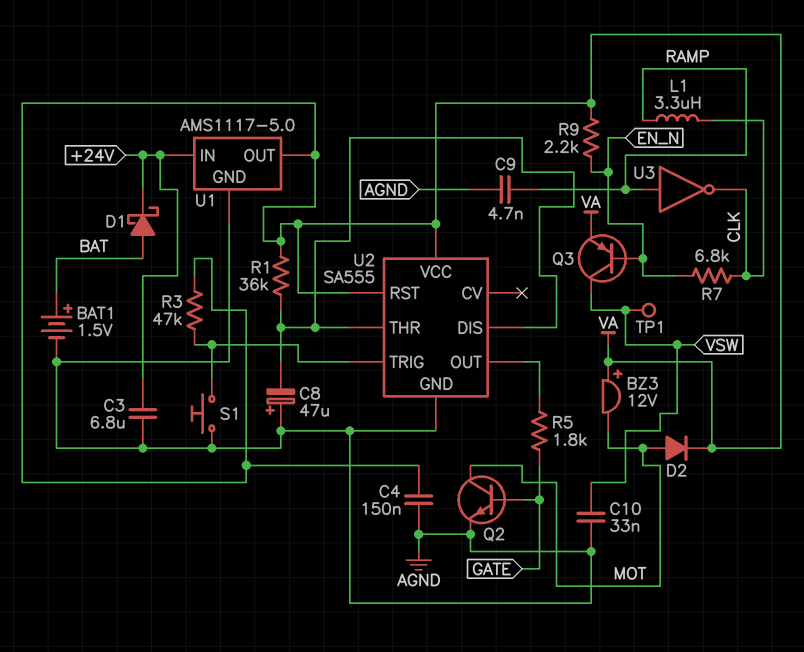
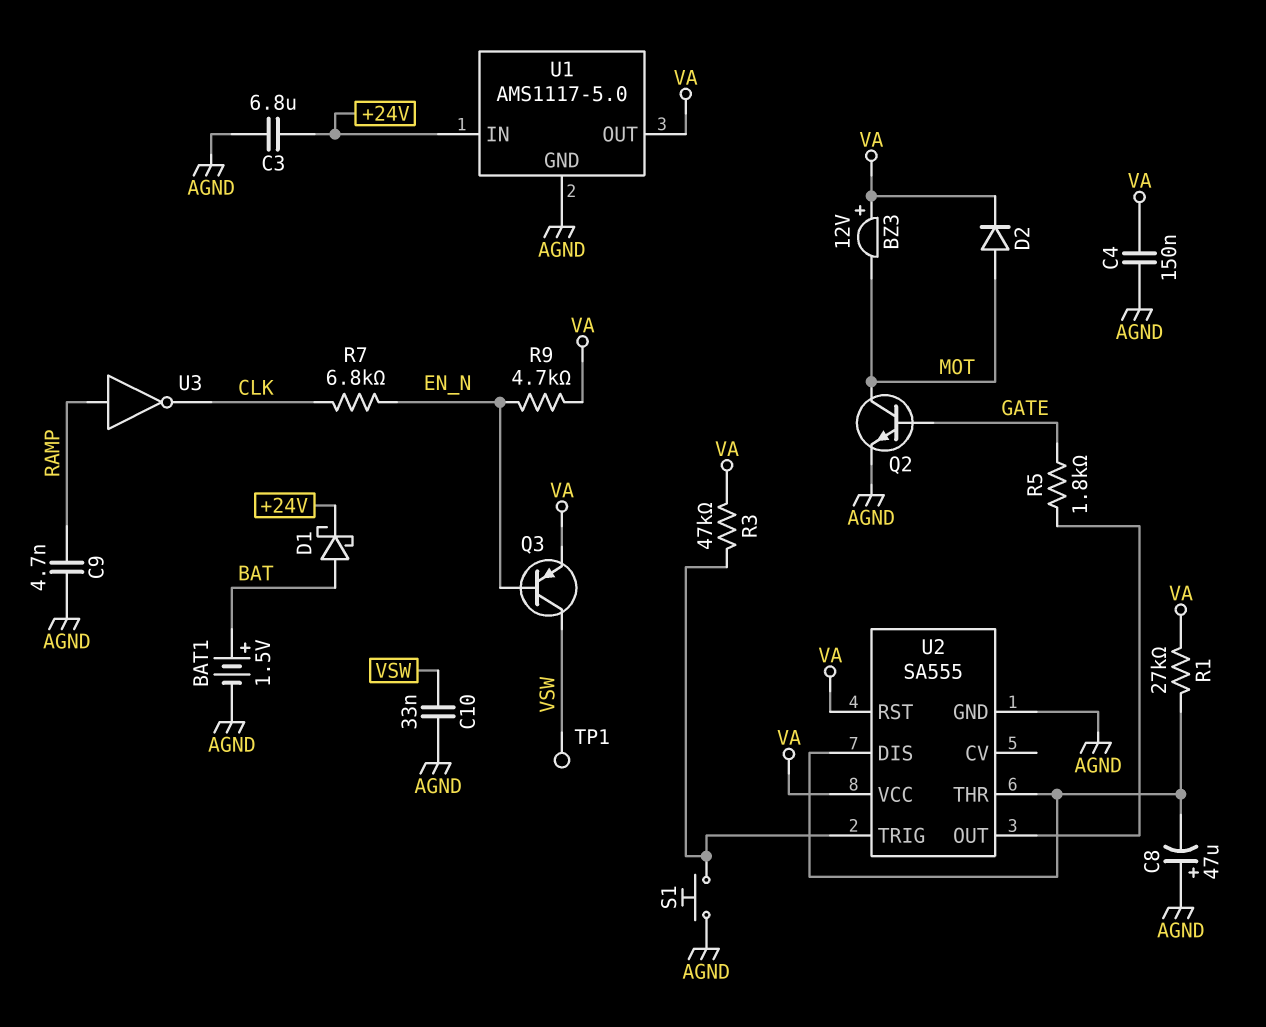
L1: 3.3uH (CLK, RAMP) -> none
R1: 36k (U2/DIS, VA) -> 27k (U2/DIS, VA)
R9: 2.2k (EN_N, VA) -> 4.7k (EN_N, VA)

